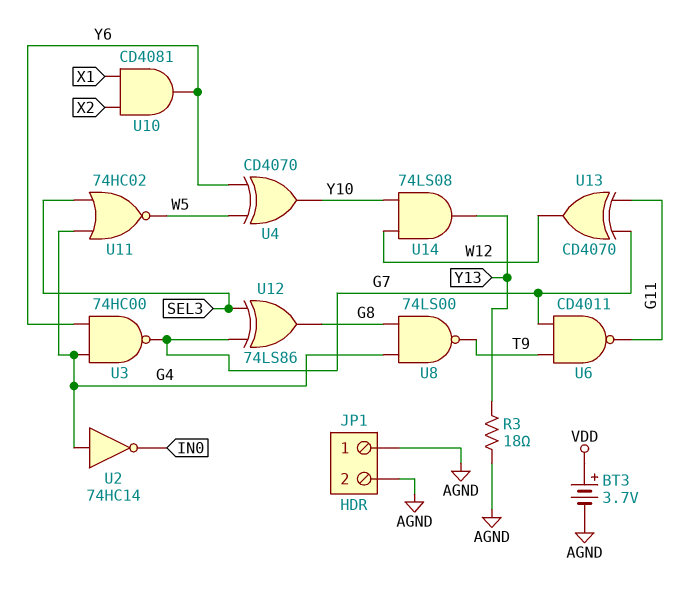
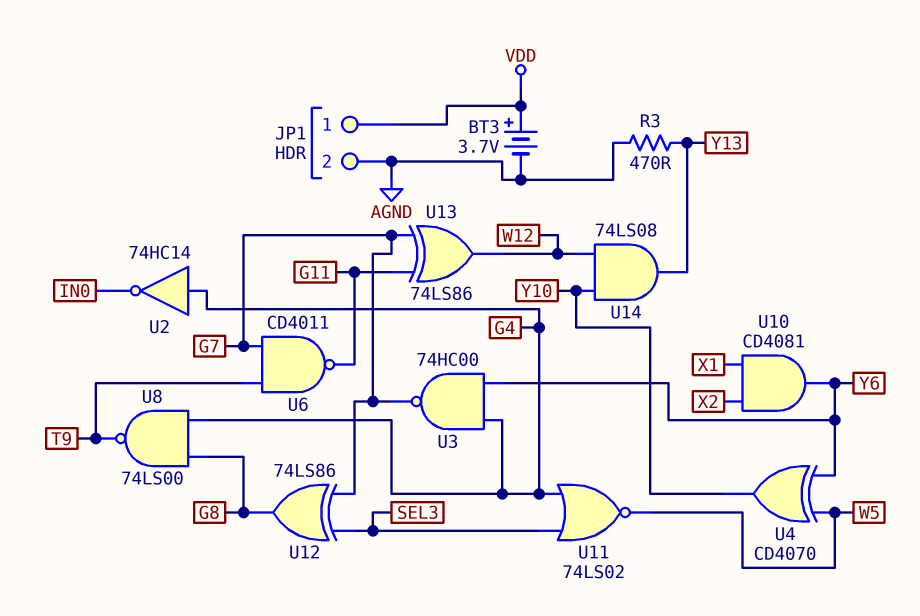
JP1 pin 1: AGND -> VDD
R3: 18 (AGND, Y13) -> 470 (AGND, Y13)
U11: NOR 74HC02 (in G4, in SEL3, out W5) -> NOR 74LS02 (in G4, in SEL3, out W5)
U13: XOR CD4070 (in G7, in G11, out W12) -> XOR 74LS86 (in G7, in G11, out W12)

